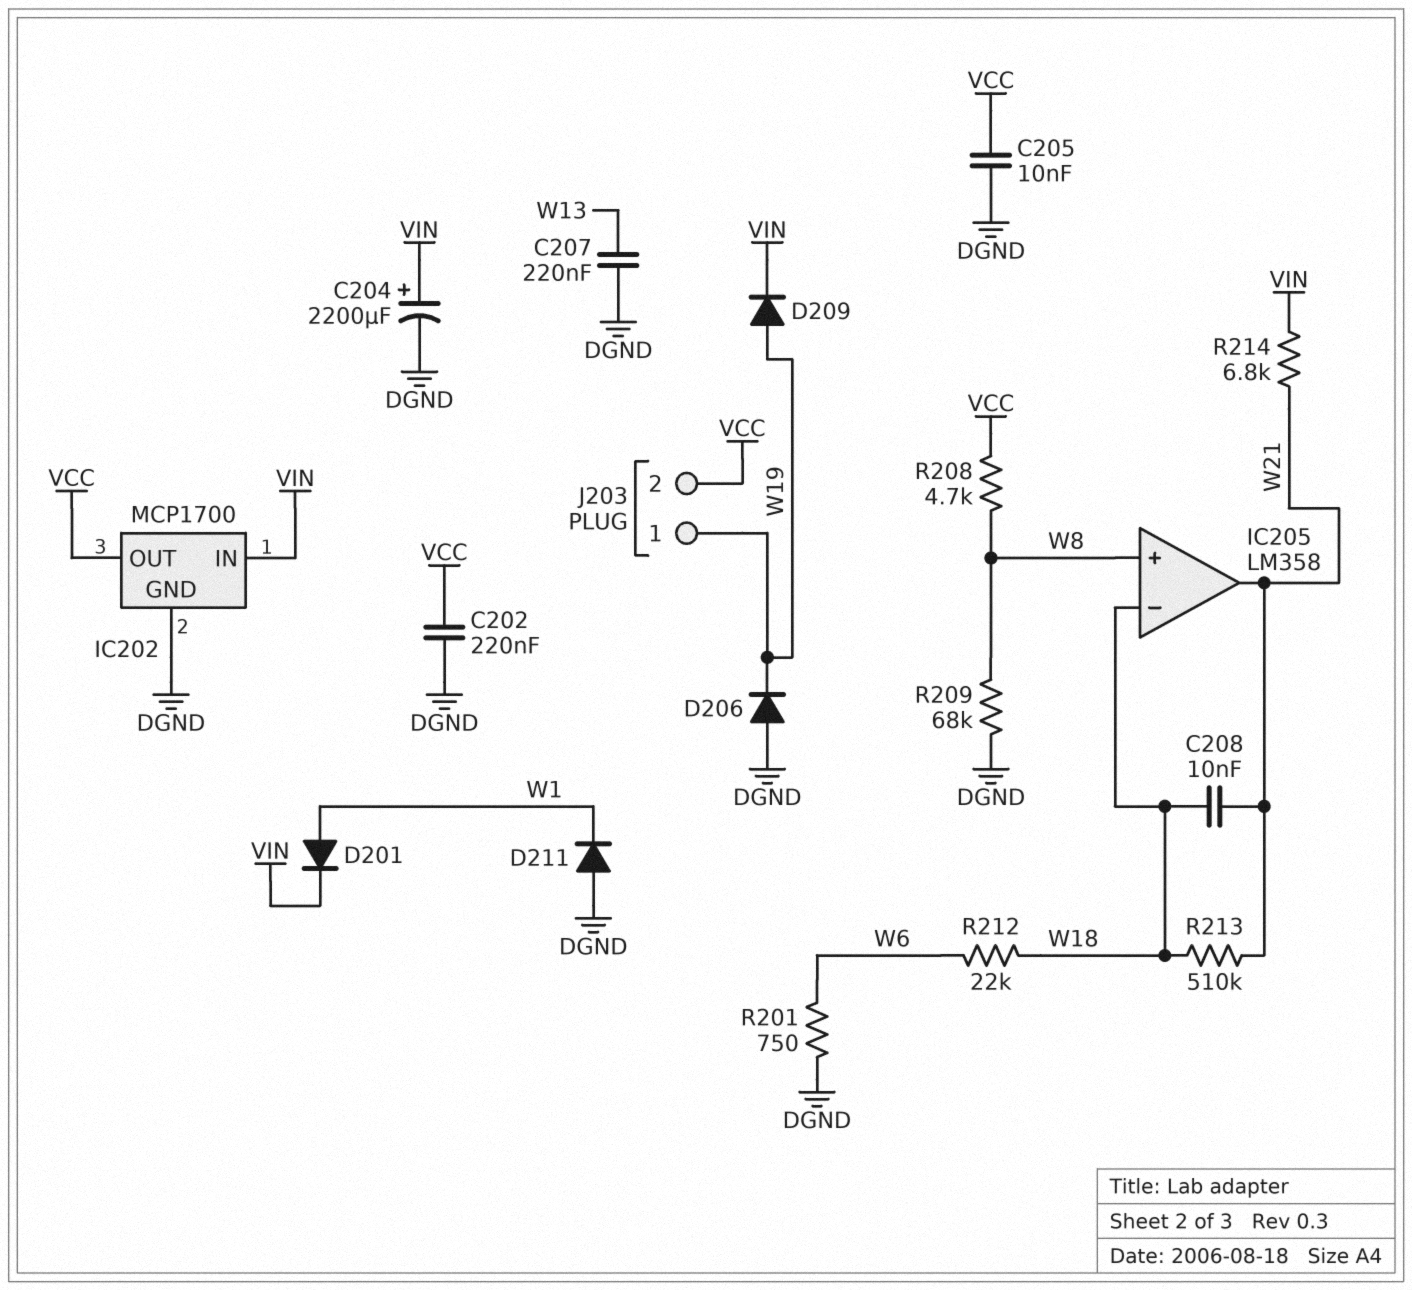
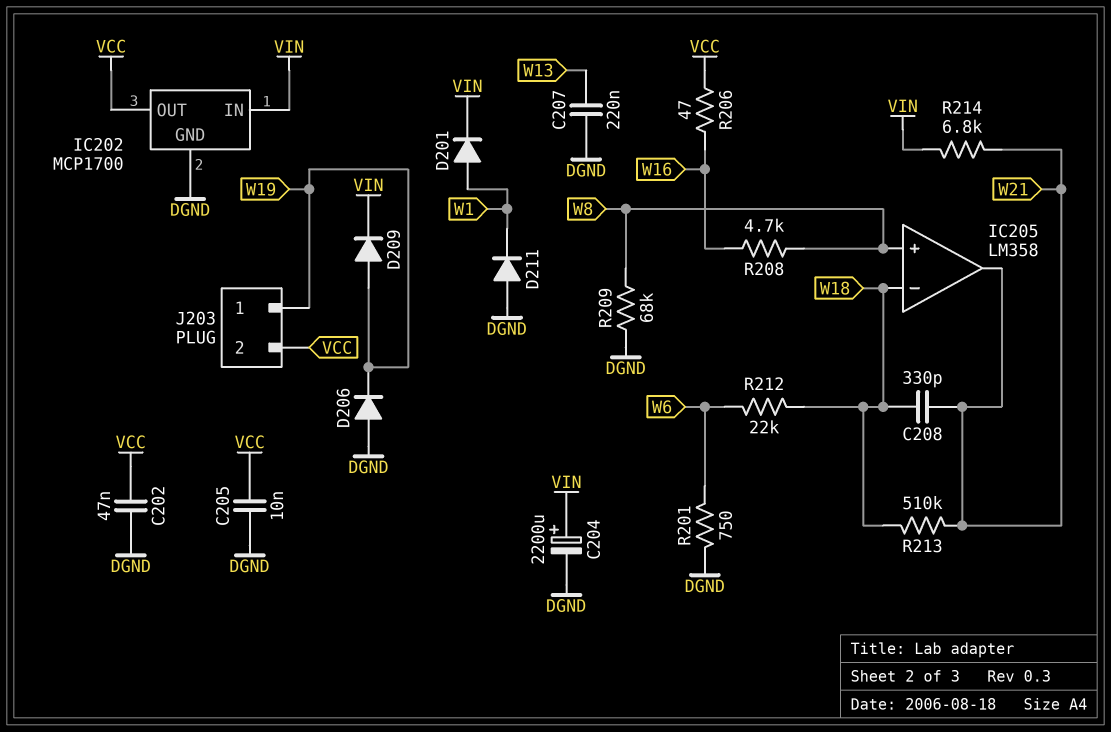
C202: 220nF (DGND, VCC) -> 47nF (DGND, VCC)
C208: 10nF (W18, W21) -> 330pF (W18, W21)
R206: none -> 47 (VCC, W16)
R208: 4.7k (VCC, W8) -> 4.7k (W8, W16)

